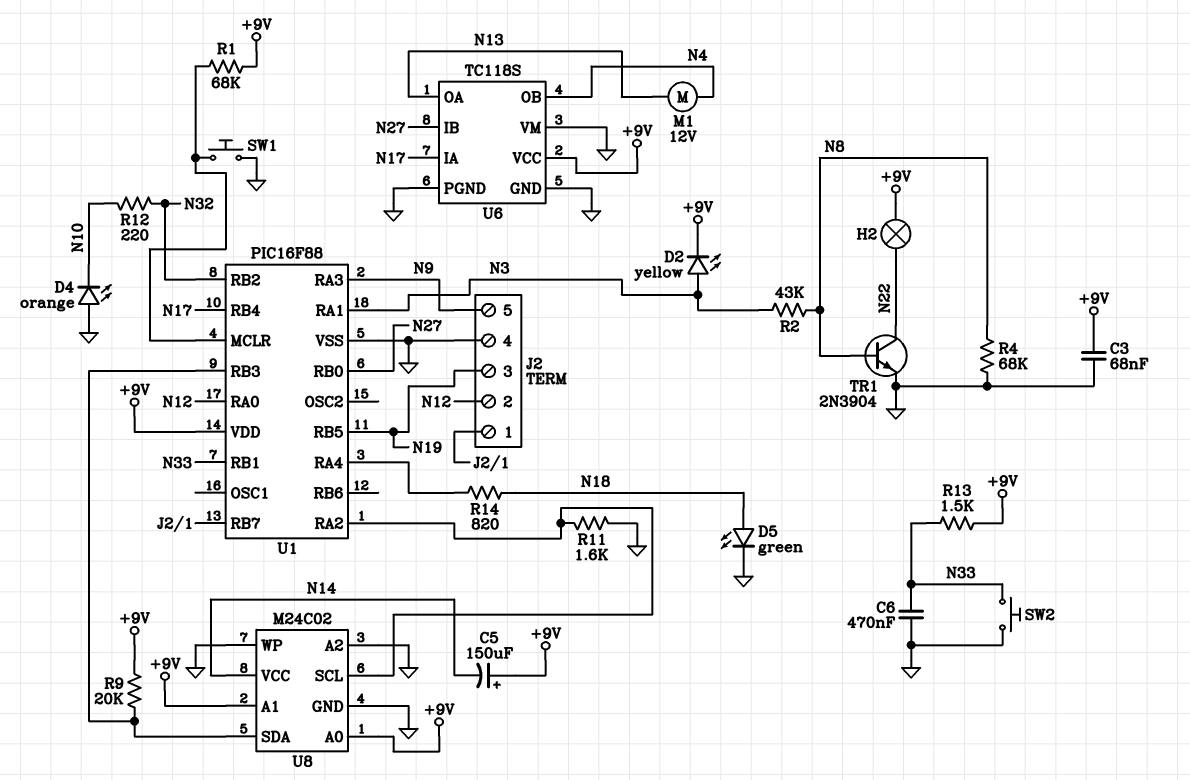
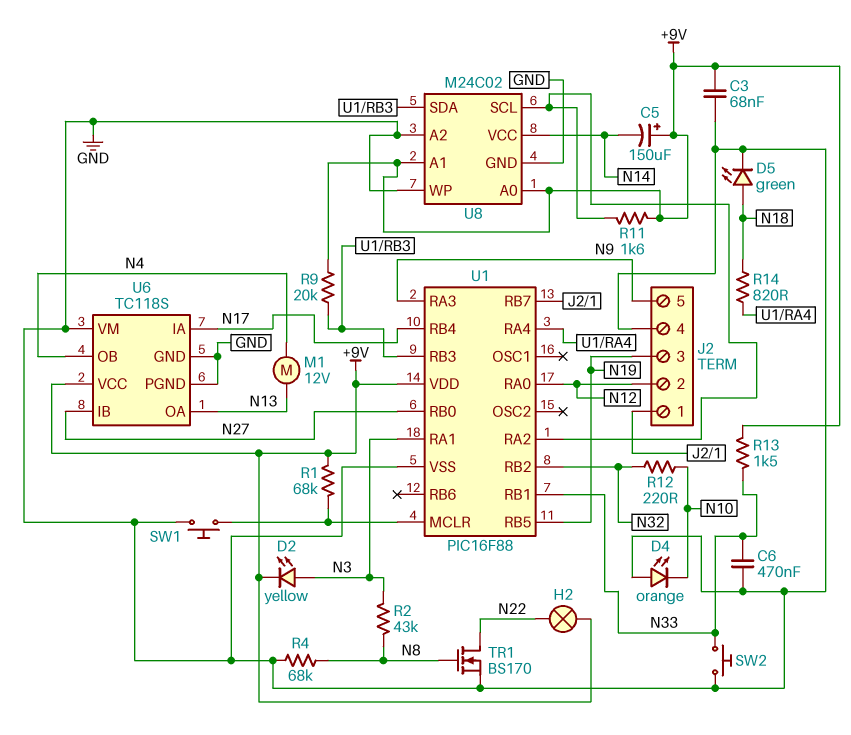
R11: 1.6k (GND, U1/RA2) -> 1.6k (+9V, U1/RA2)
TR1: NPN 2N3904 (B N8, C N22, E GND) -> NMOS BS170 (G N8, D N22, S GND)

